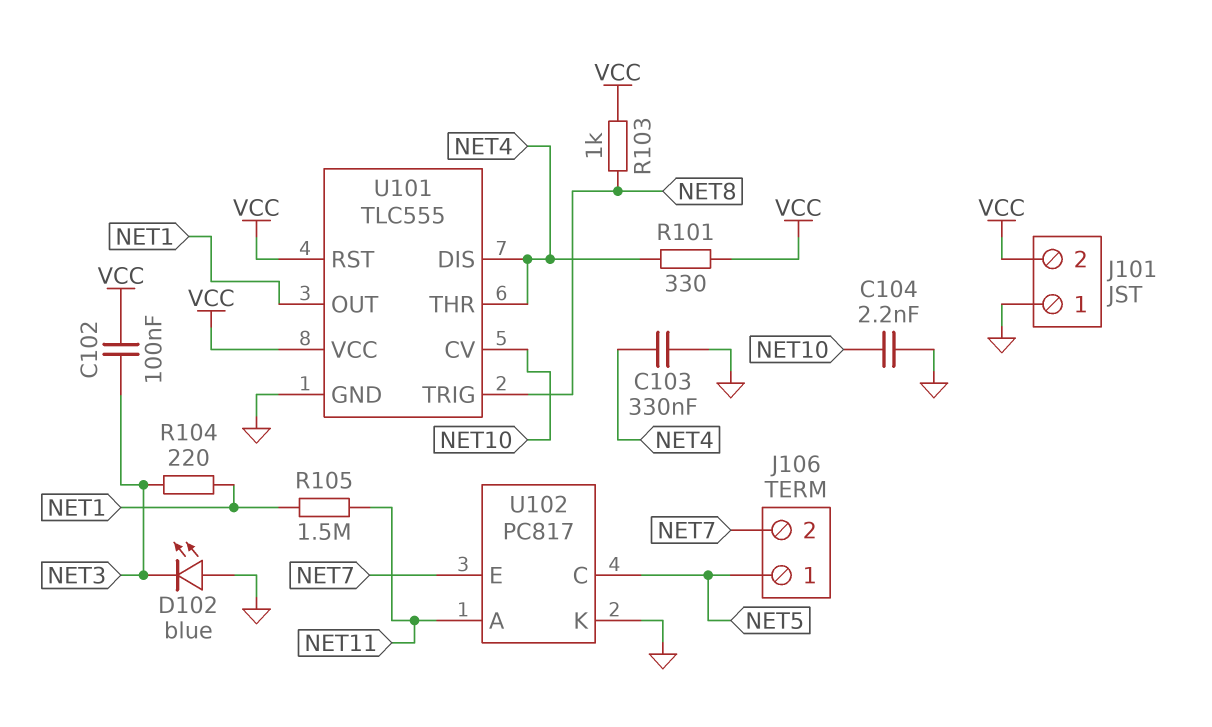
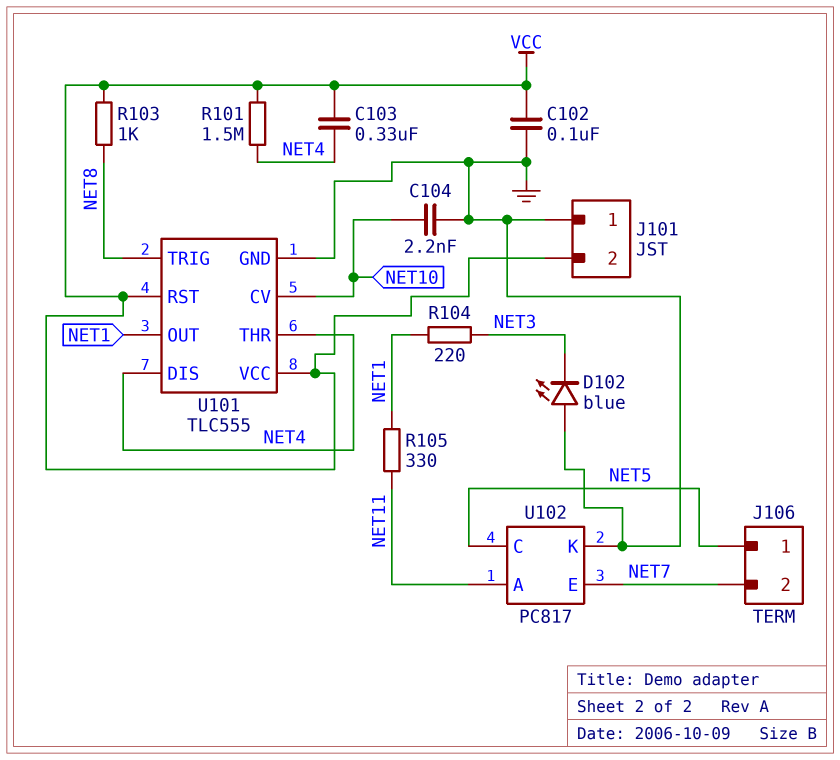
C102: 100nF (NET3, VCC) -> 100nF (GND, VCC)
C103: 330nF (GND, NET4) -> 330nF (NET4, VCC)
R101: 330 (NET4, VCC) -> 1.5M (NET4, VCC)
R105: 1.5M (NET1, NET11) -> 330 (NET1, NET11)

